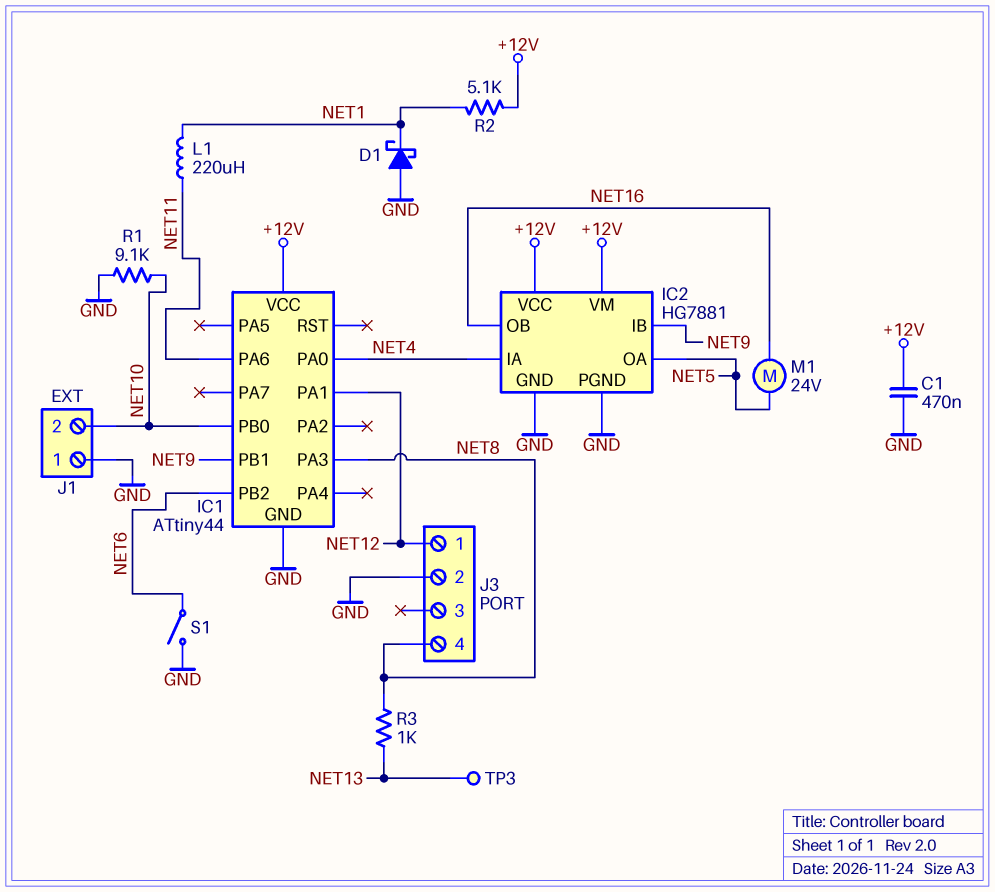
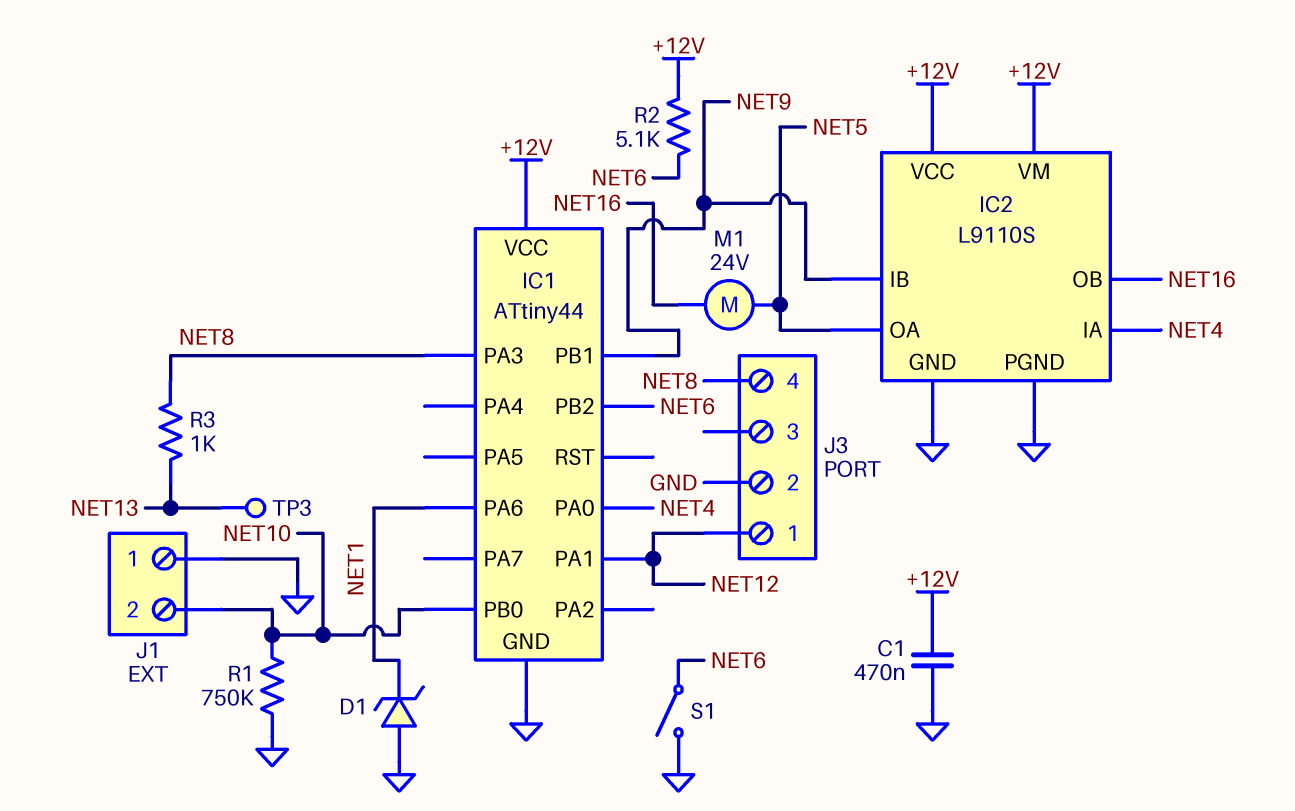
D1: schottky (A GND, K NET1) -> zener (A GND, K NET1)
IC1 pin PA6: NET11 -> NET1
IC2: HG7881 -> L9110S
L1: 220uH (NET1, NET11) -> none
R1: 9.1k (GND, NET10) -> 750k (GND, NET10)
R2: 5.1k (+12V, NET1) -> 5.1k (+12V, NET6)

